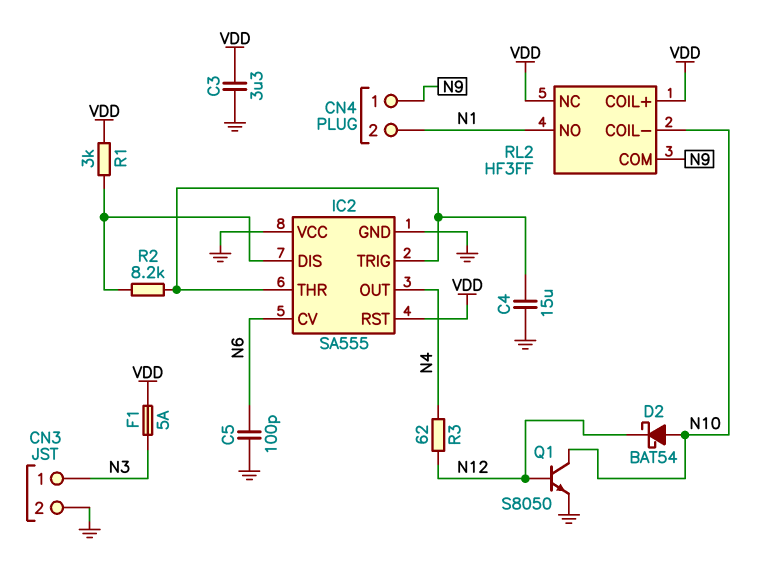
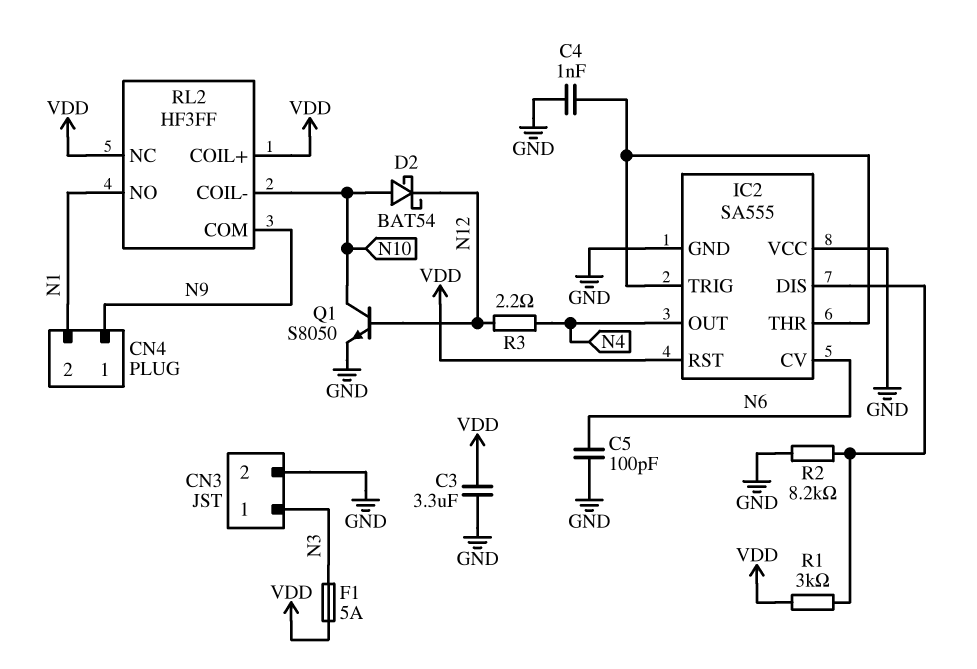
C4: 15uF (GND, IC2/THR) -> 1nF (GND, IC2/THR)
R2: 8.2k (IC2/DIS, IC2/THR) -> 8.2k (GND, IC2/DIS)
R3: 62 (N4, N12) -> 2.2 (N4, N12)

